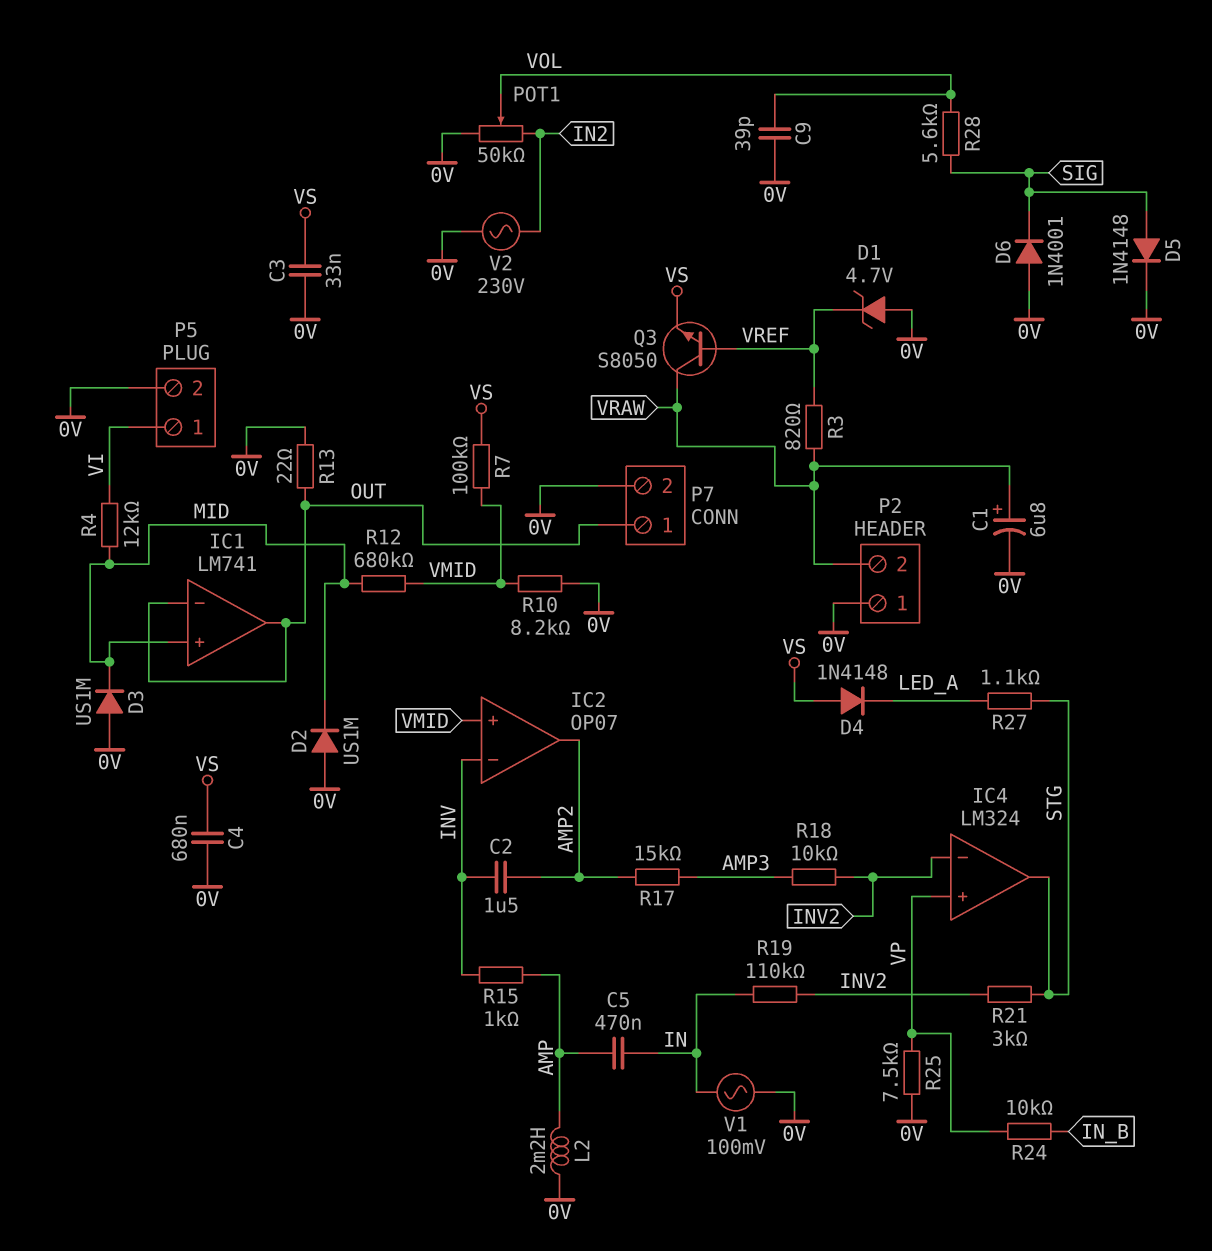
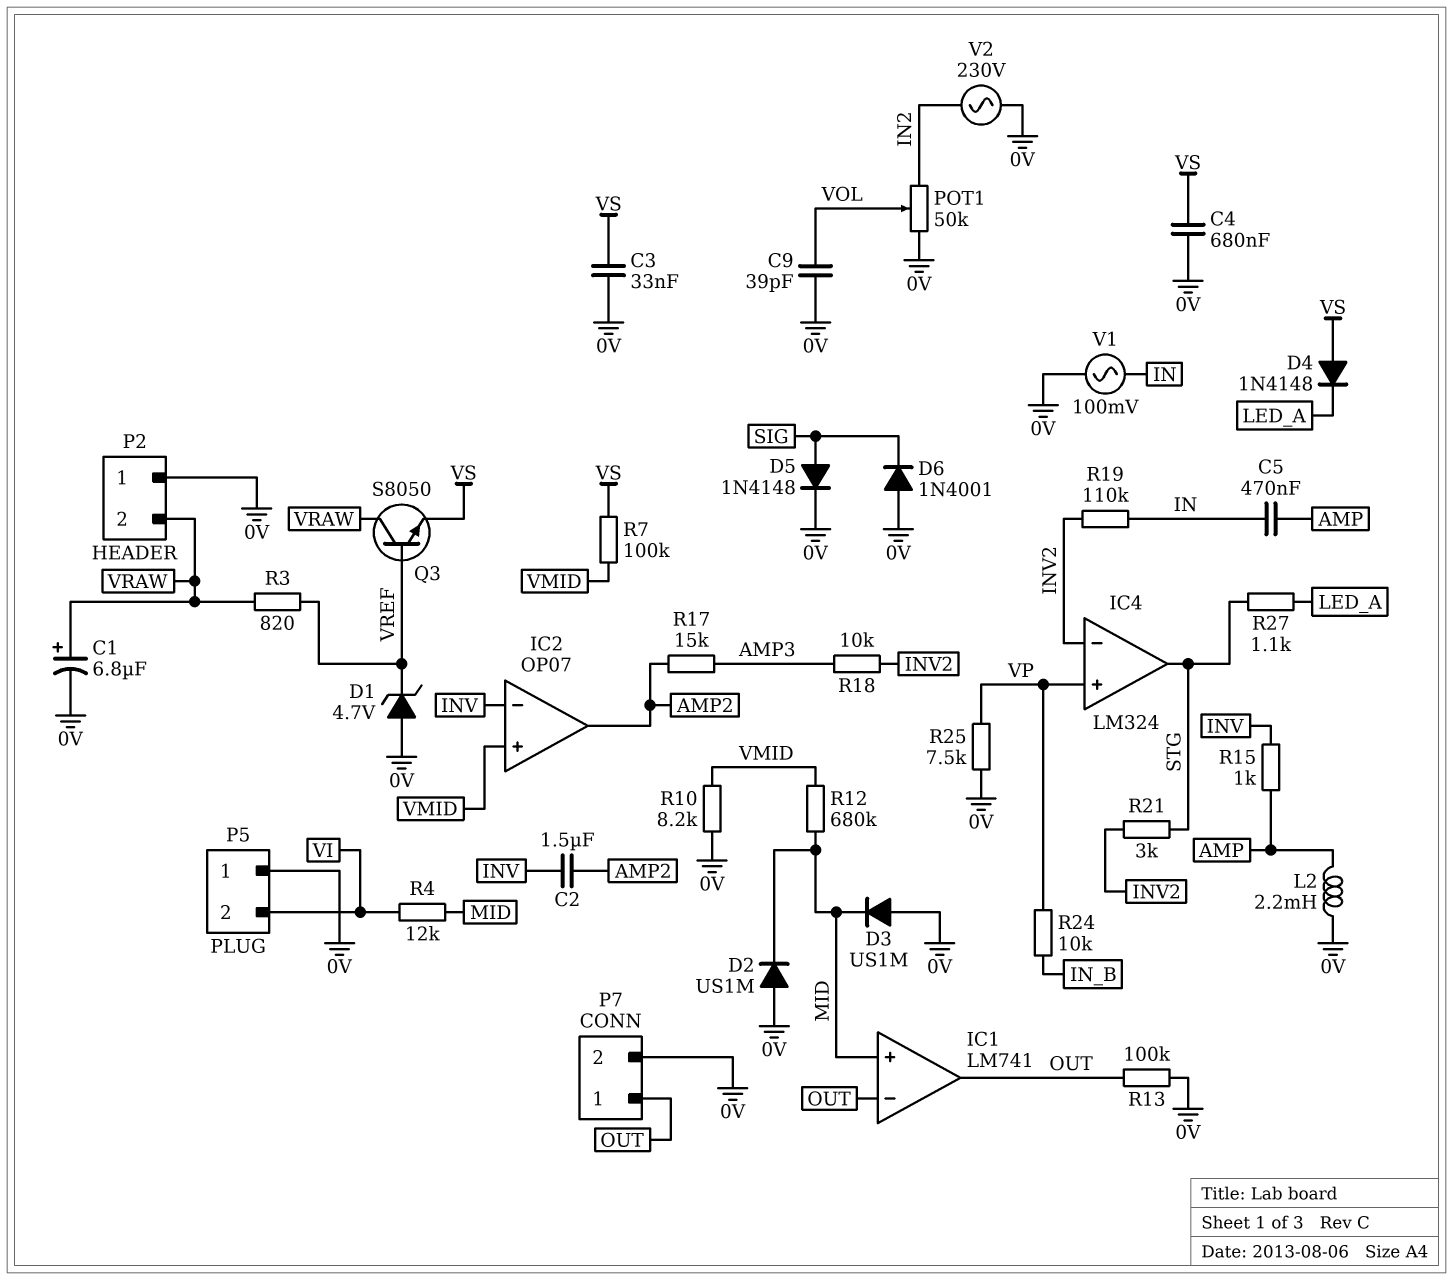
P5 pin 1: VI -> 0V
P5 pin 2: 0V -> VI
R13: 22 (0V, OUT) -> 100k (0V, OUT)
R28: 5.6k (SIG, VOL) -> none

